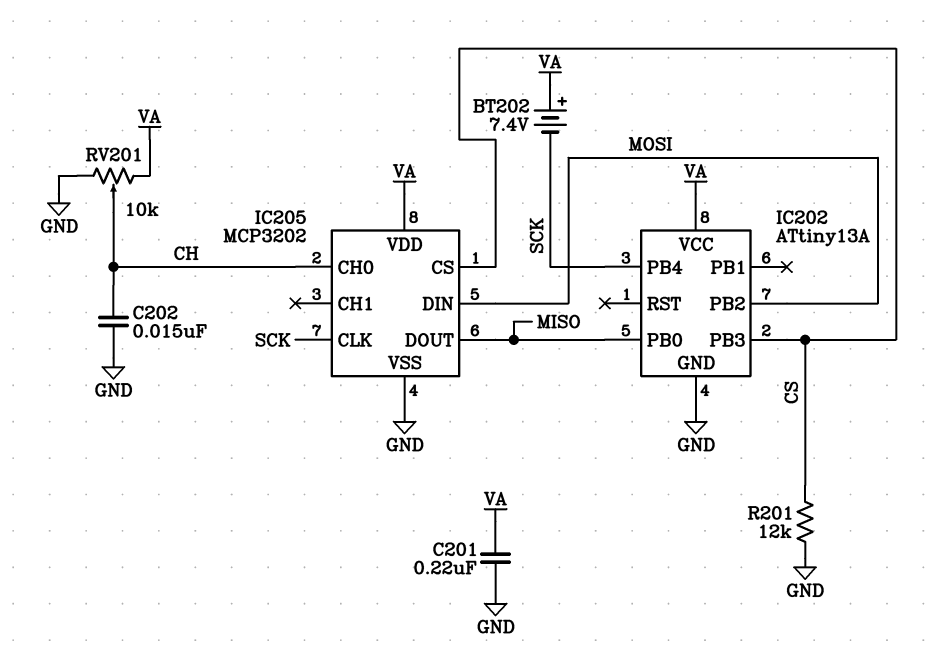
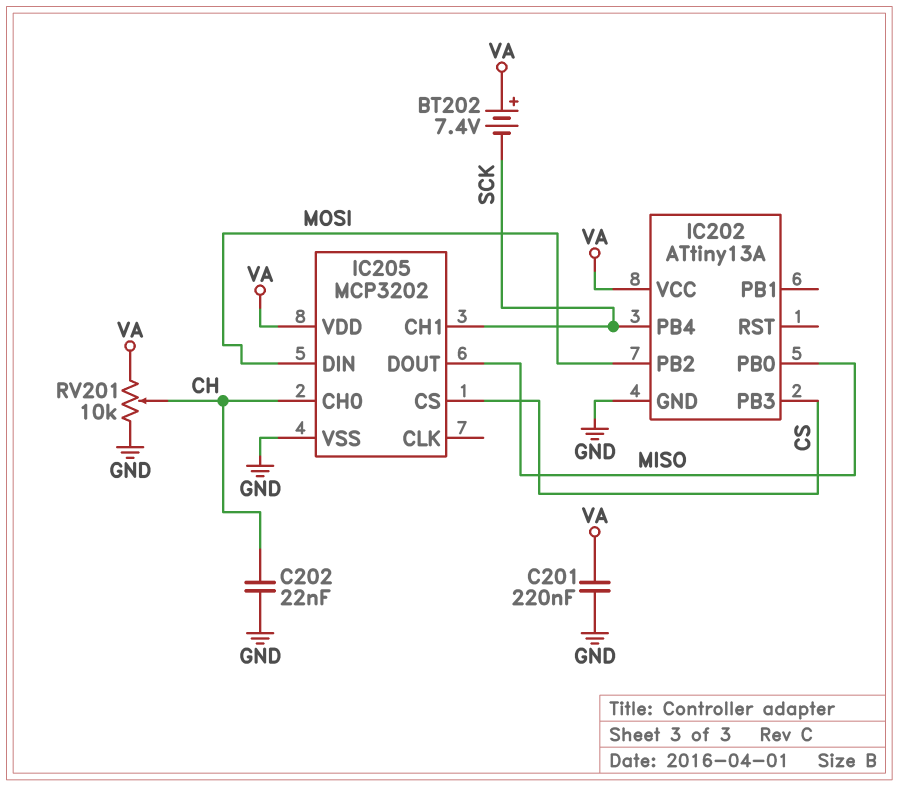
C202: 15nF (CH, GND) -> 22nF (CH, GND)
IC205 pin CH1: none -> SCK
IC205 pin CLK: SCK -> none
R201: 12k (CS, GND) -> none

